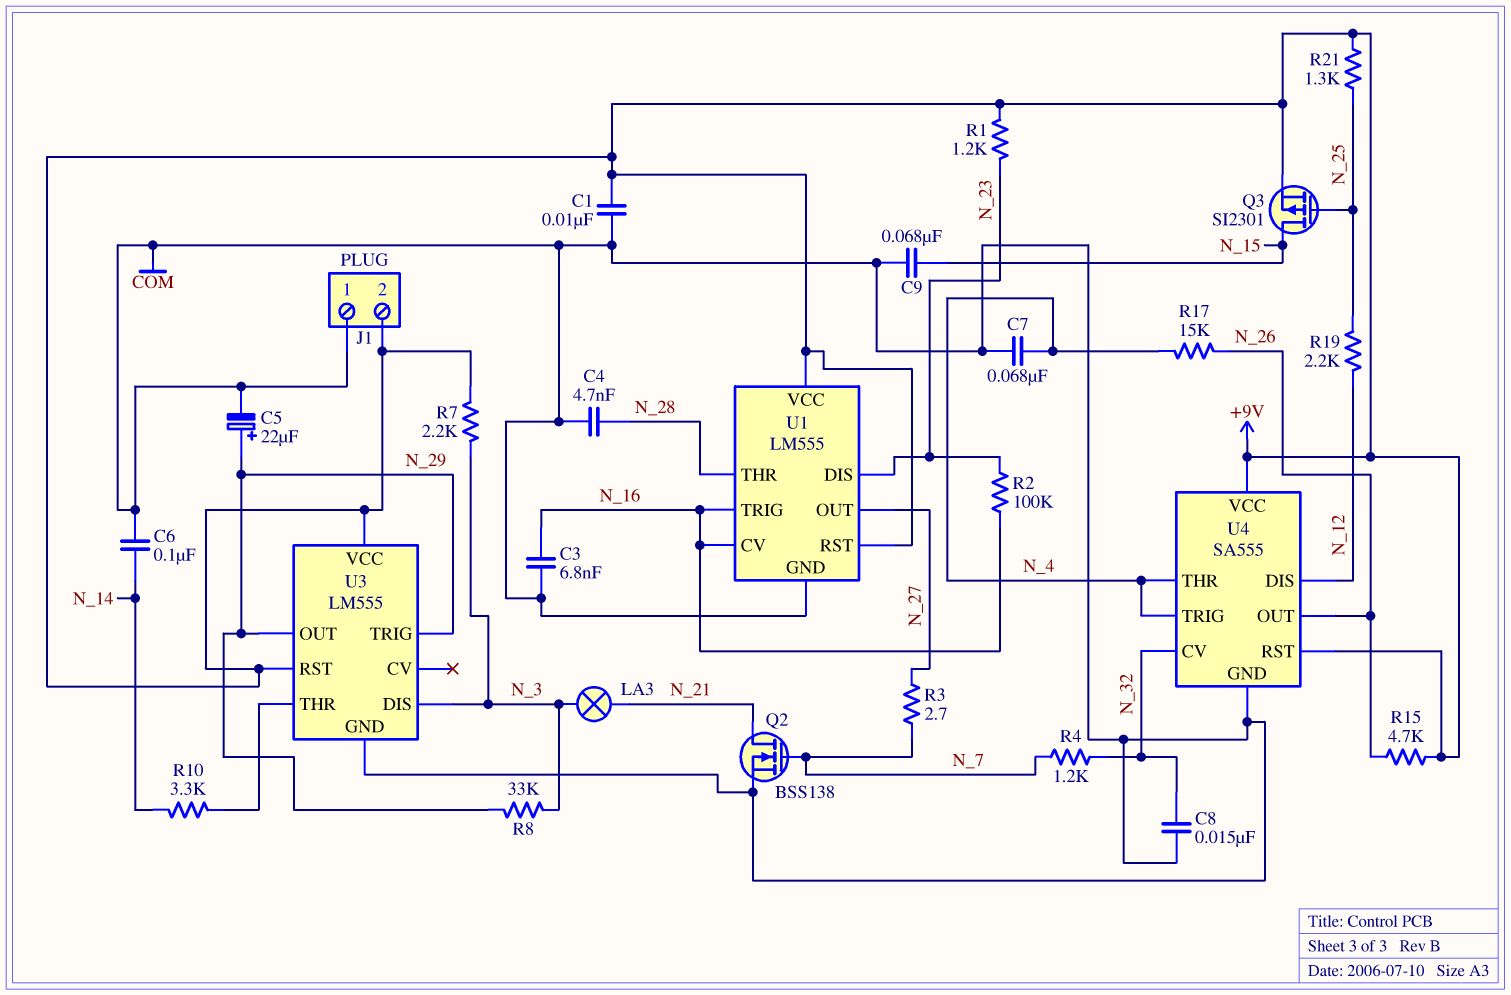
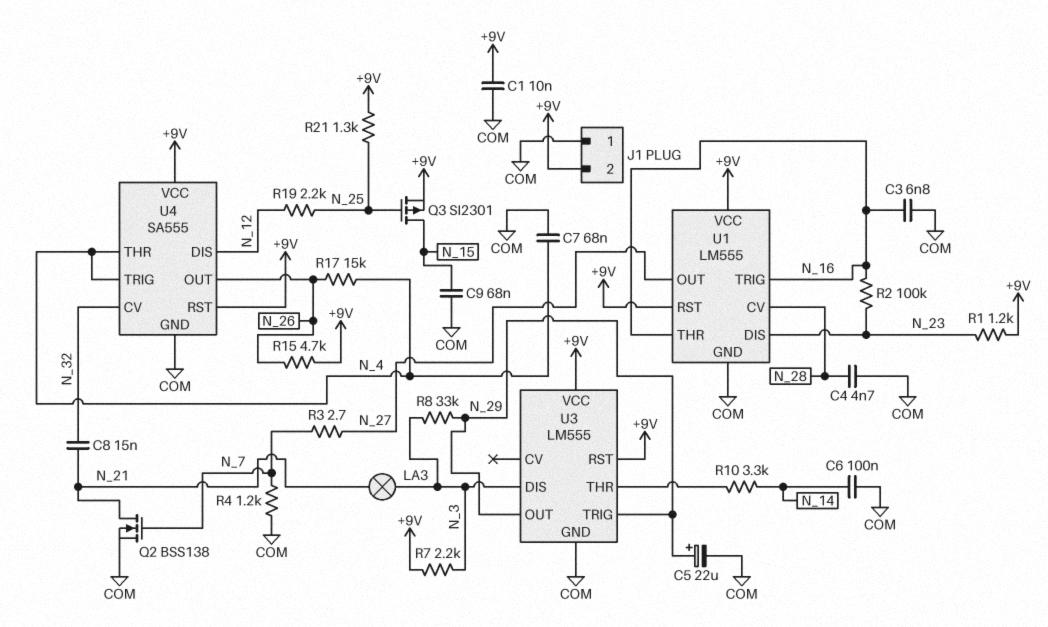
C8: 15nF (COM, N_32) -> 15nF (N_21, N_32)
R4: 1.2k (N_7, N_32) -> 1.2k (COM, N_7)
U1 pin CV: N_16 -> N_28
U1 pin THR: N_28 -> N_16

